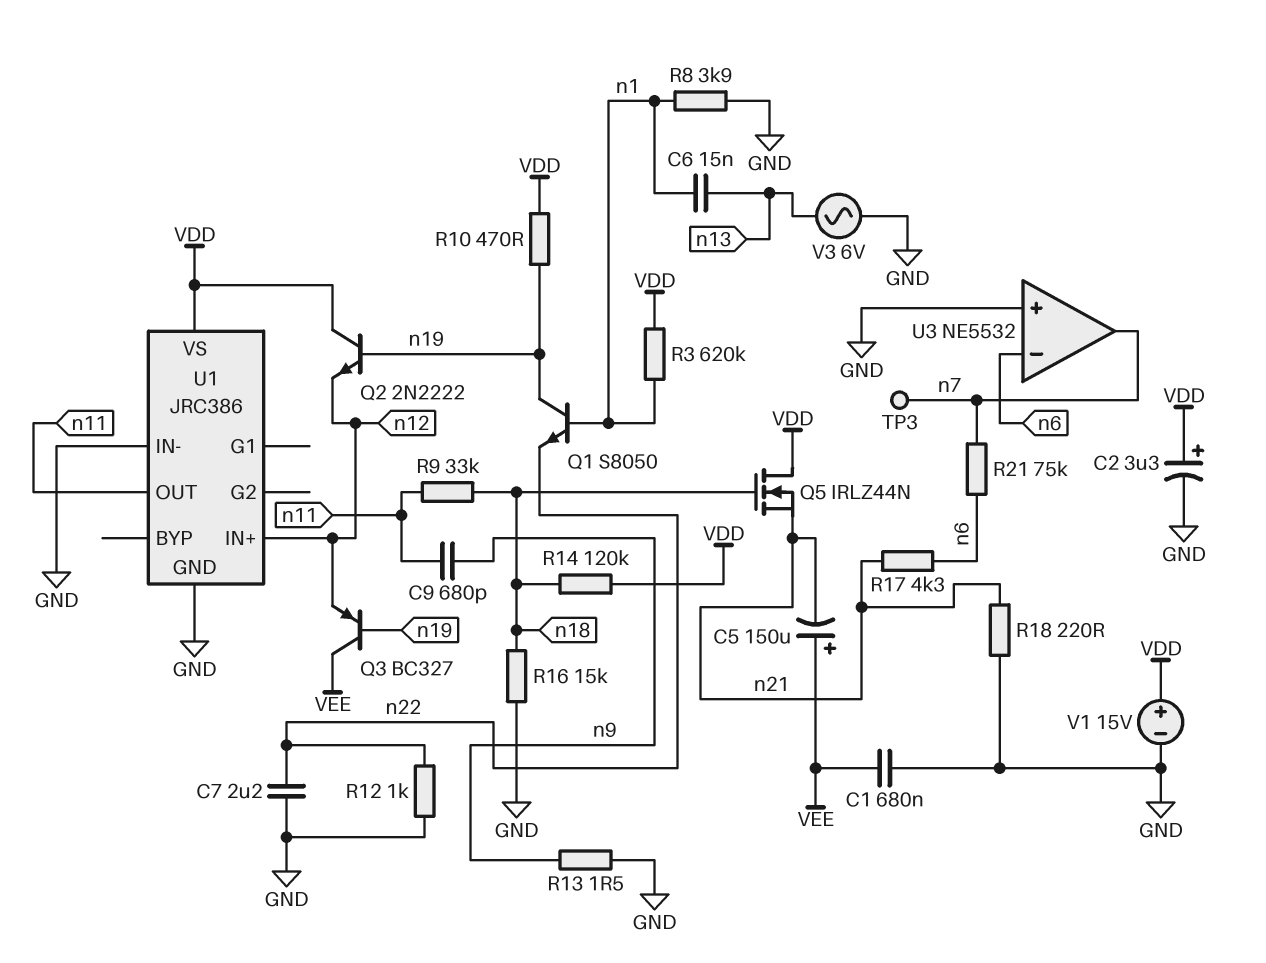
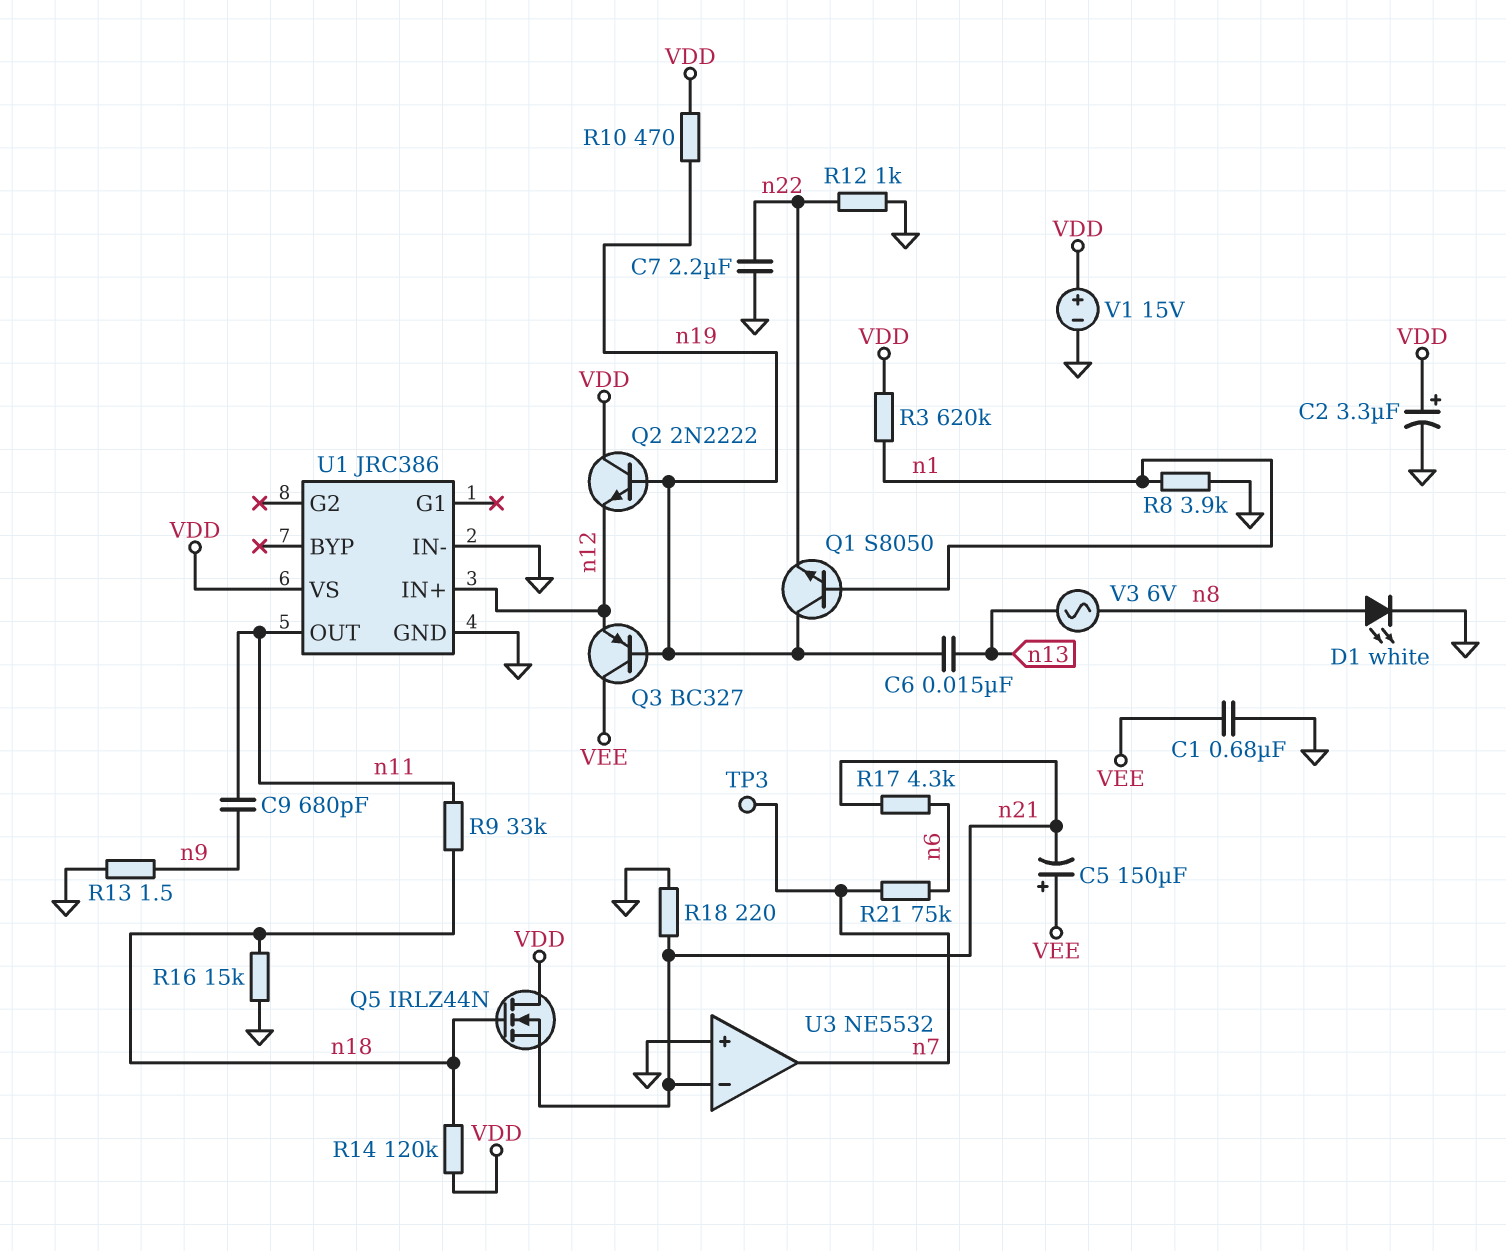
C6: 15nF (n1, n13) -> 15nF (n13, n19)
D1: none -> LED white (A n8, K GND)
U3 pin in-: n6 -> n21
V3: AC 6V (GND, n13) -> AC 6V (n8, n13)

